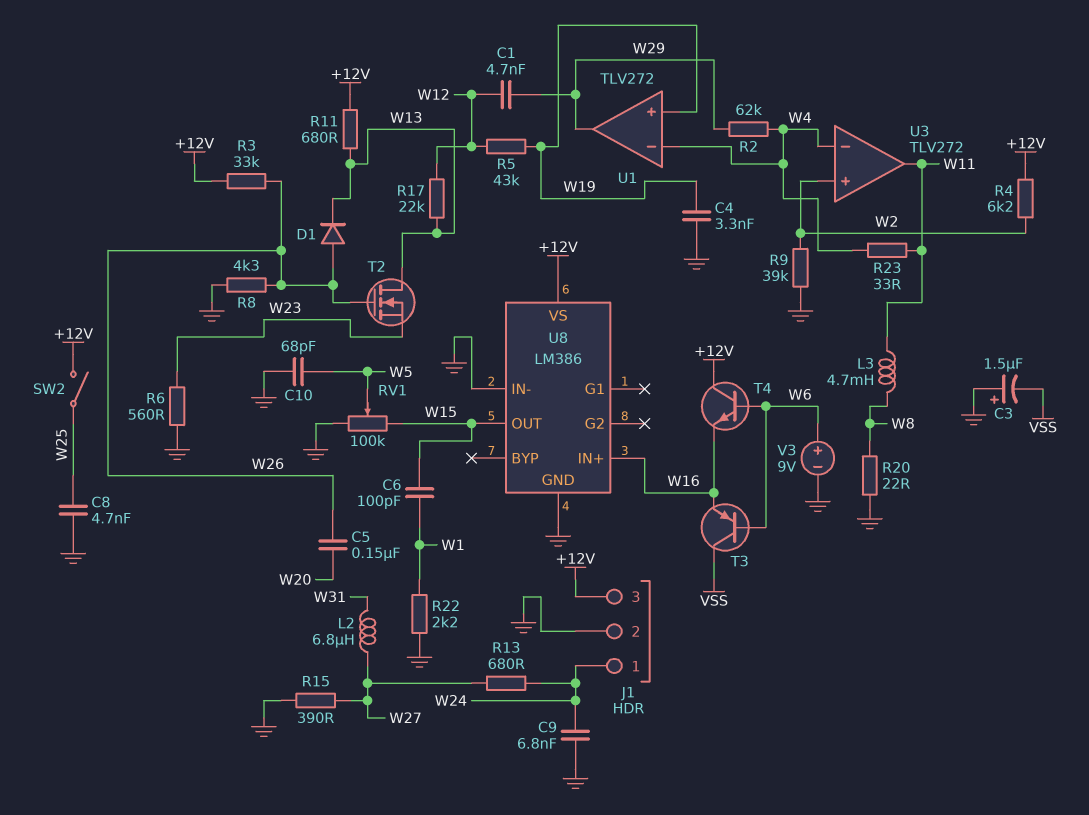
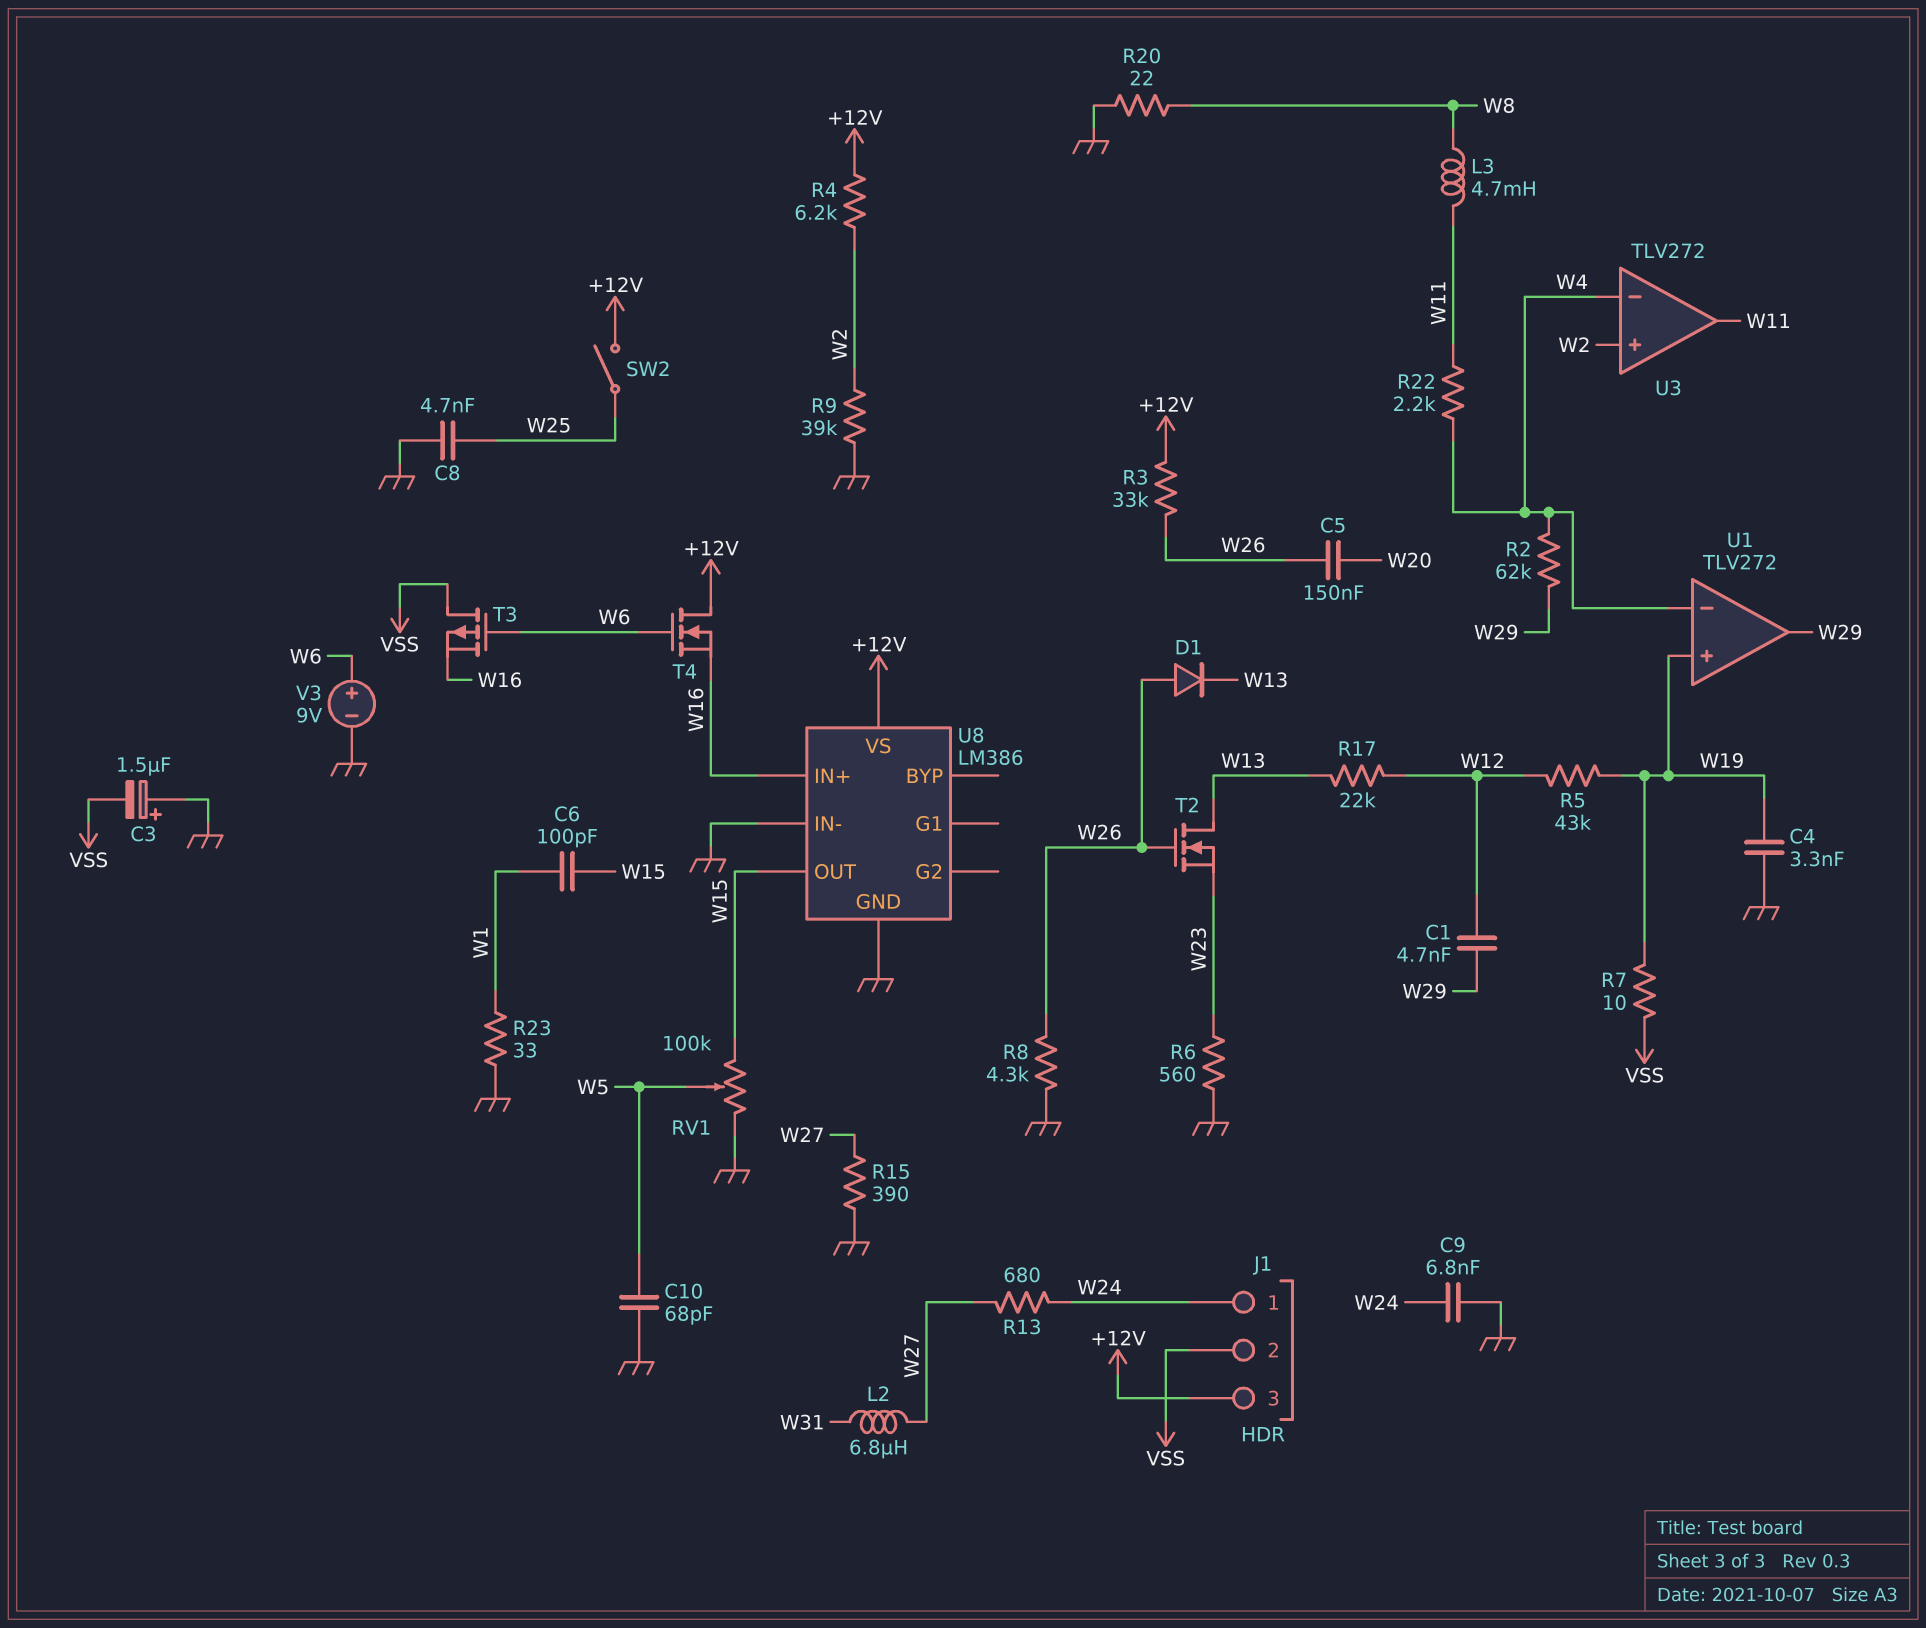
J1 pin 2: GND -> VSS
R7: none -> 10 (VSS, W19)
R11: 680 (+12V, W13) -> none
R22: 2.2k (GND, W1) -> 2.2k (W4, W11)
R23: 33 (W4, W11) -> 33 (GND, W1)
T3: PNP (B W6, C VSS, E W16) -> PMOS (G W6, D VSS, S W16)
T4: NPN (B W6, C +12V, E W16) -> NMOS (G W6, D +12V, S W16)

